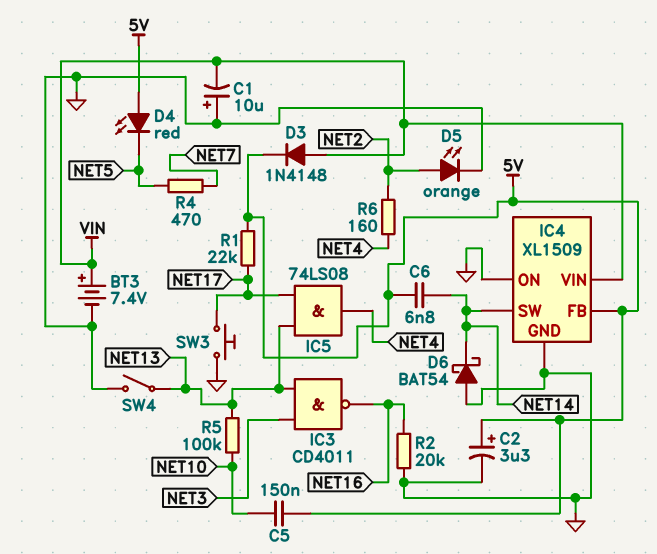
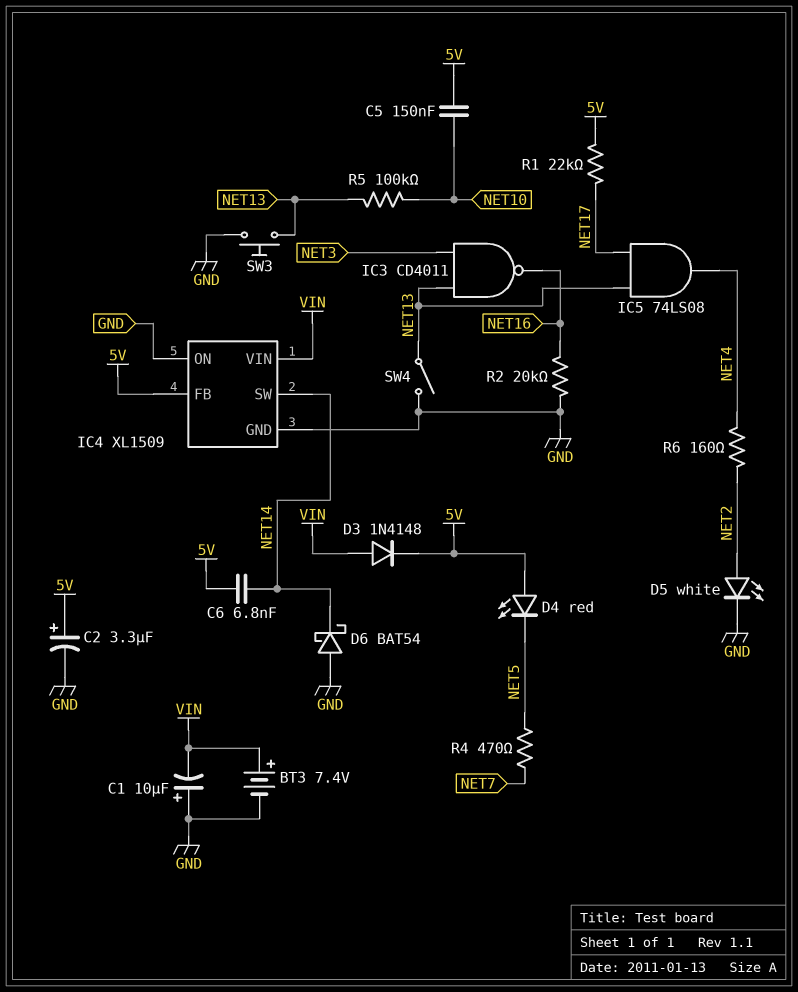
D5: LED orange (A NET2, K GND) -> LED white (A NET2, K GND)
SW3: button (GND, NET17) -> button (GND, NET13)

